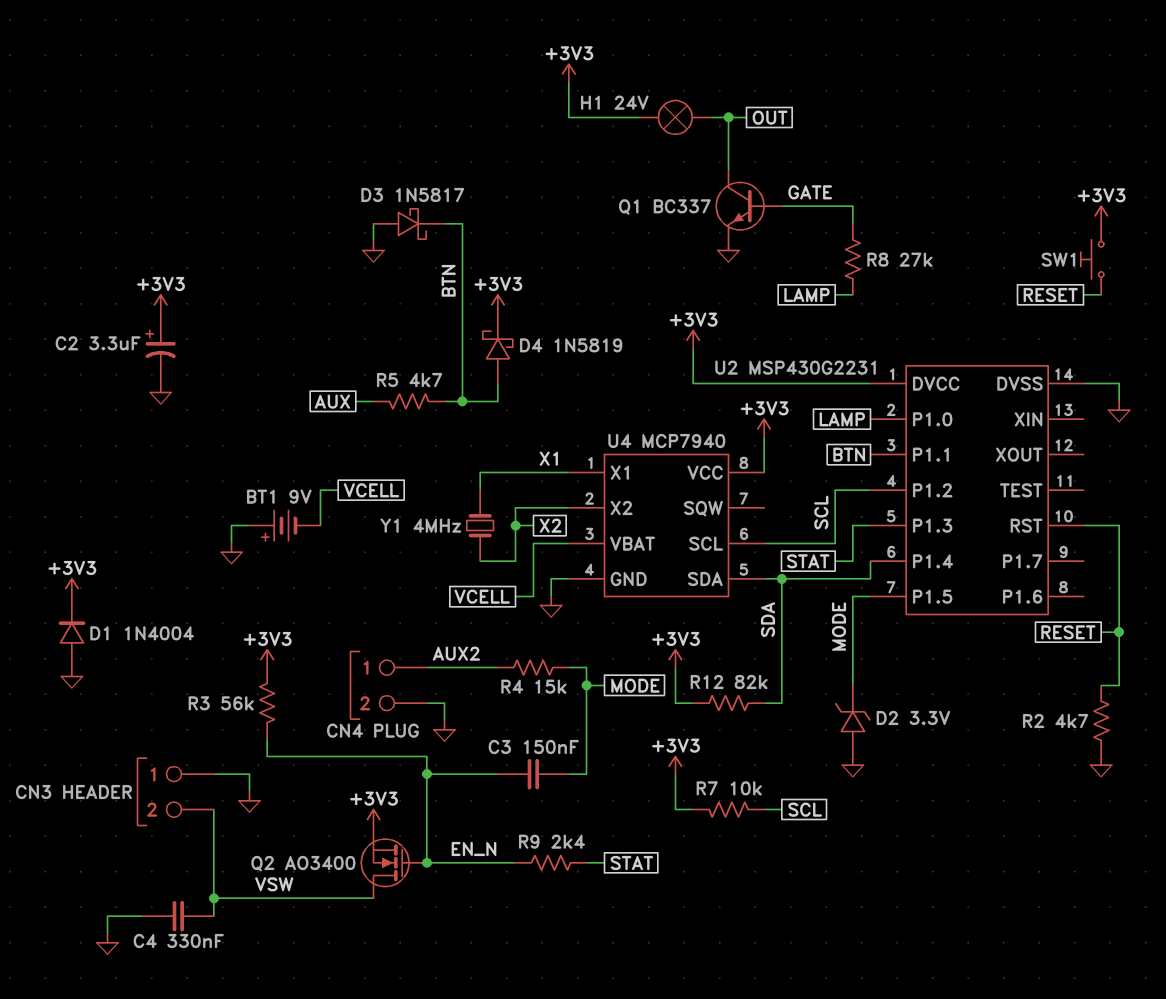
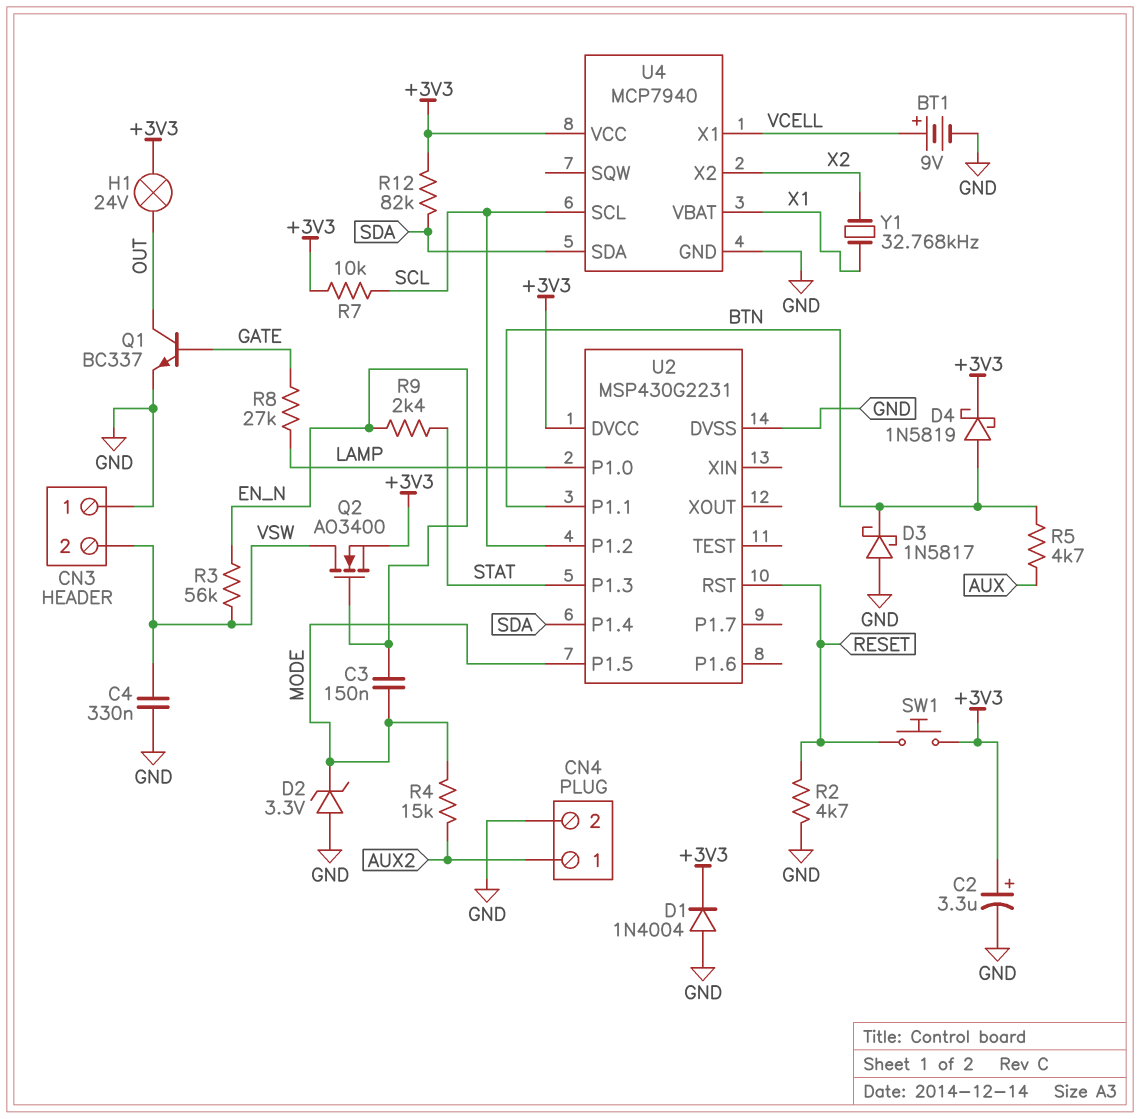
BT1: 9V (plus GND, minus VCELL) -> 9V (plus VCELL, minus GND)
R3: 56k (+3V3, EN_N) -> 56k (EN_N, VSW)
U4 pin VBAT: VCELL -> X1
U4 pin X1: X1 -> VCELL
Y1: 4MHz (X1, X2) -> 32.768kHz (X1, X2)

